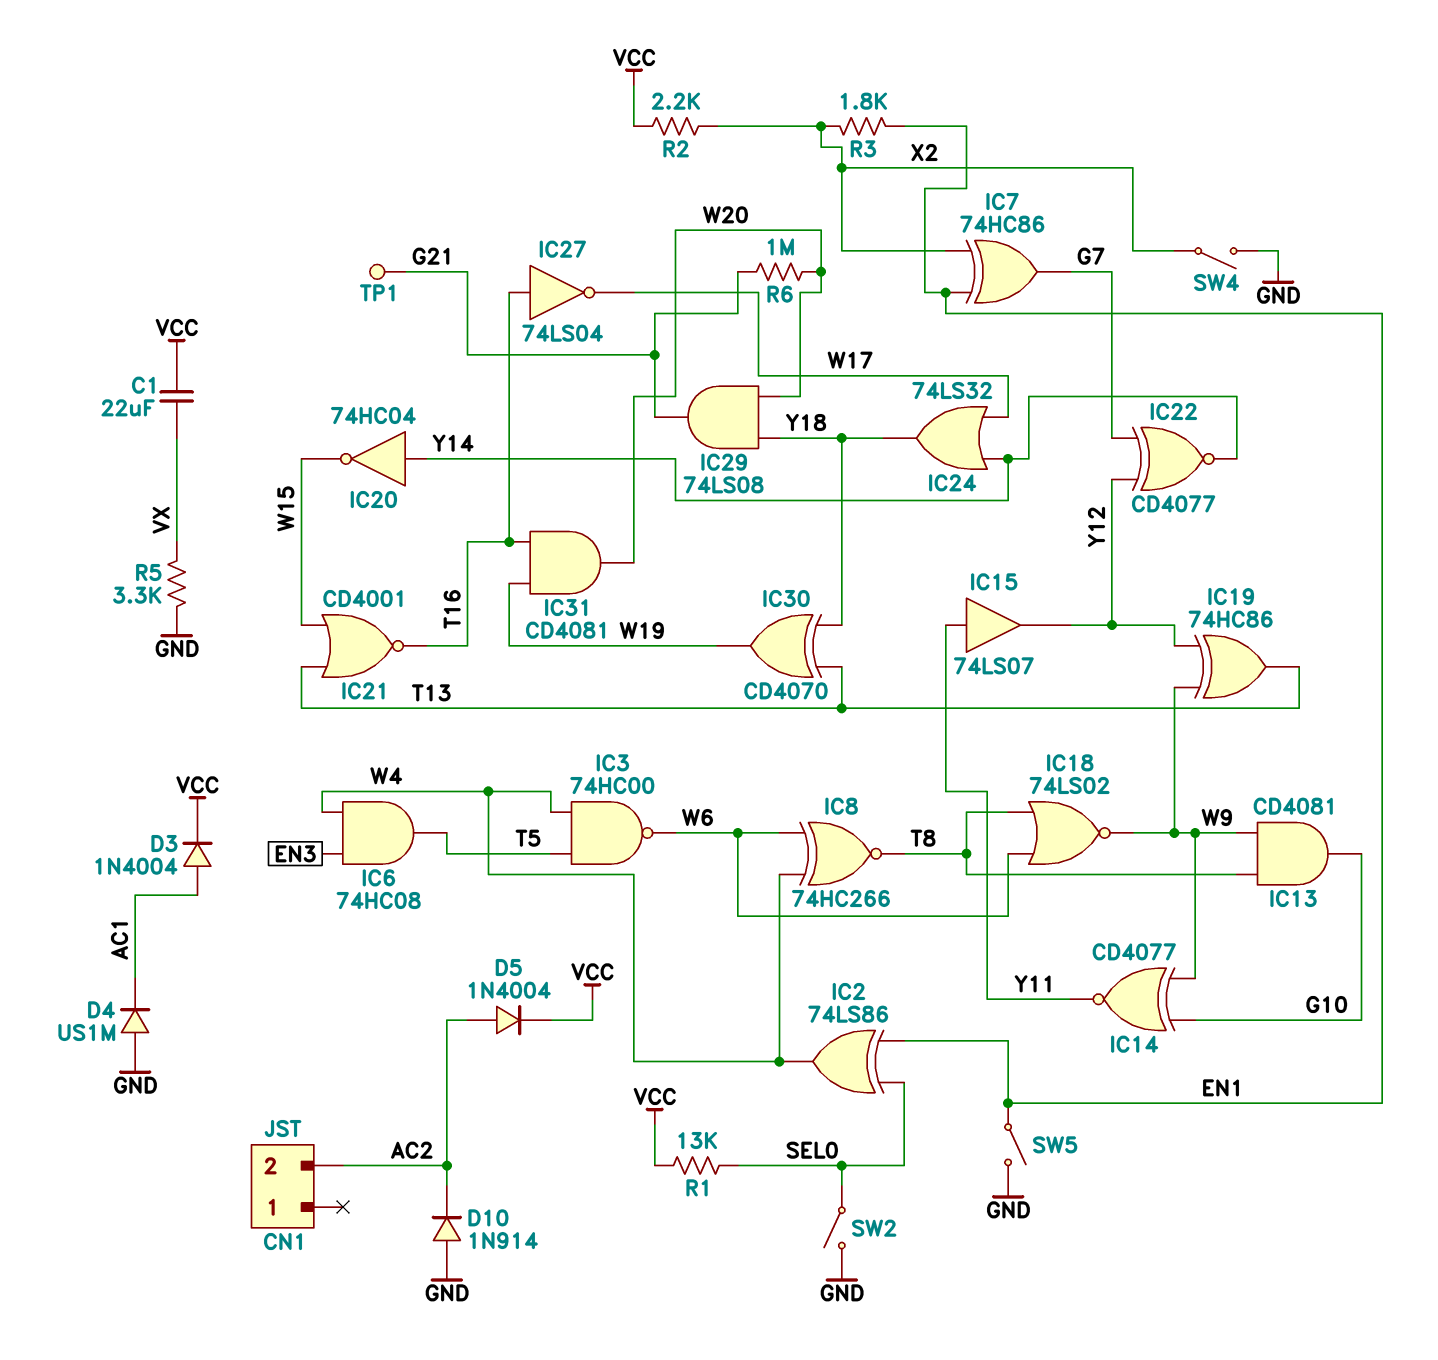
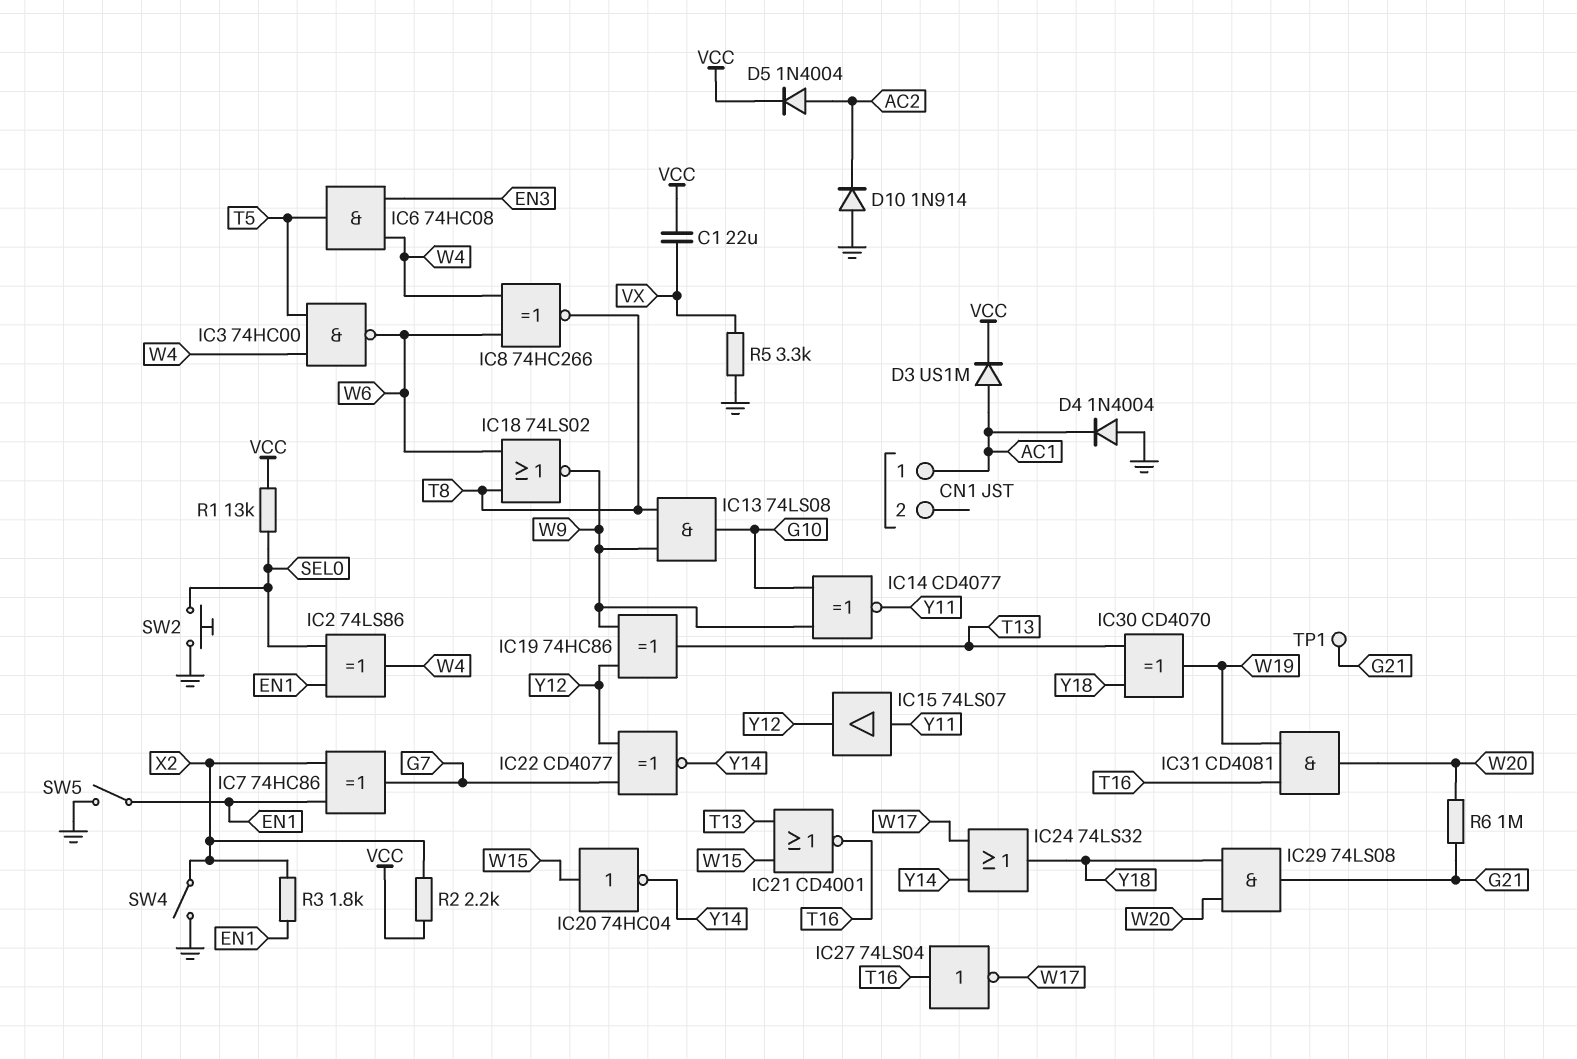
CN1 pin 1: none -> AC1
CN1 pin 2: AC2 -> none
D3: diode 1N4004 (A AC1, K VCC) -> diode US1M (A AC1, K VCC)
D4: diode US1M (A GND, K AC1) -> diode 1N4004 (A GND, K AC1)
IC13: AND CD4081 (in T8, in W9, out G10) -> AND 74LS08 (in T8, in W9, out G10)
IC20: NOT 74HC04 (in Y14, out W15) -> NOT 74HC04 (in W15, out Y14)
SW2: switch (GND, SEL0) -> button (GND, SEL0)

